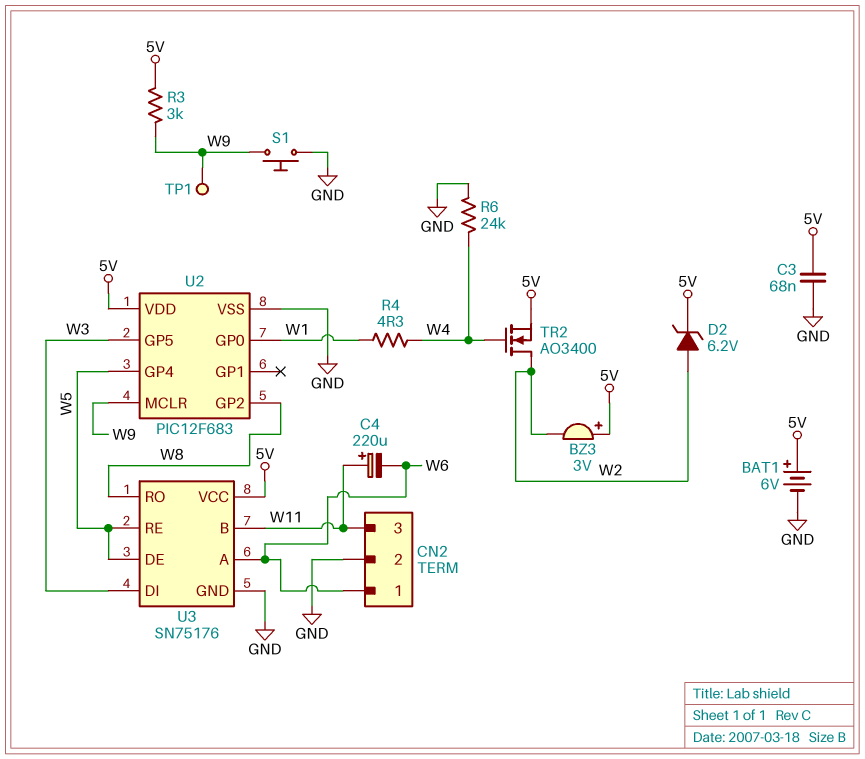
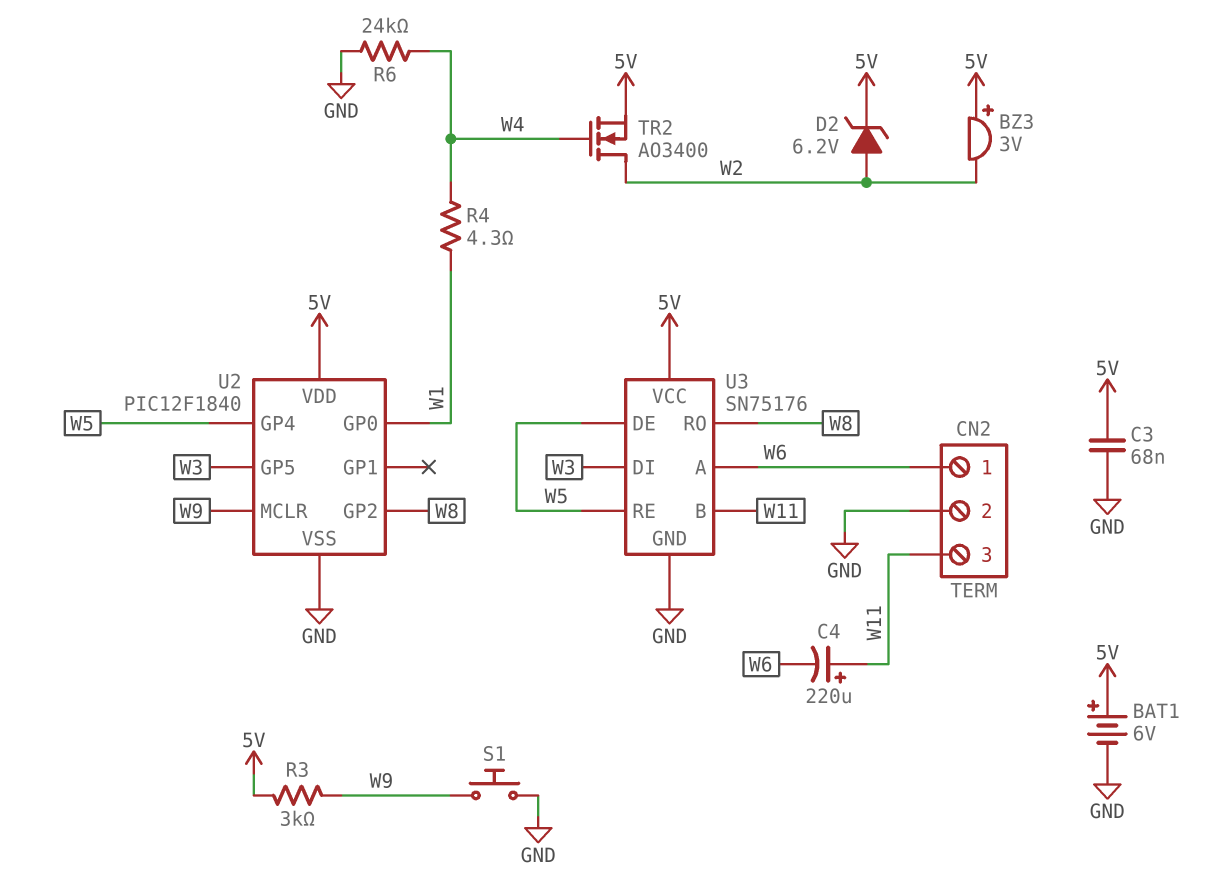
TP1: test point (W9) -> none
U2: PIC12F683 -> PIC12F1840

